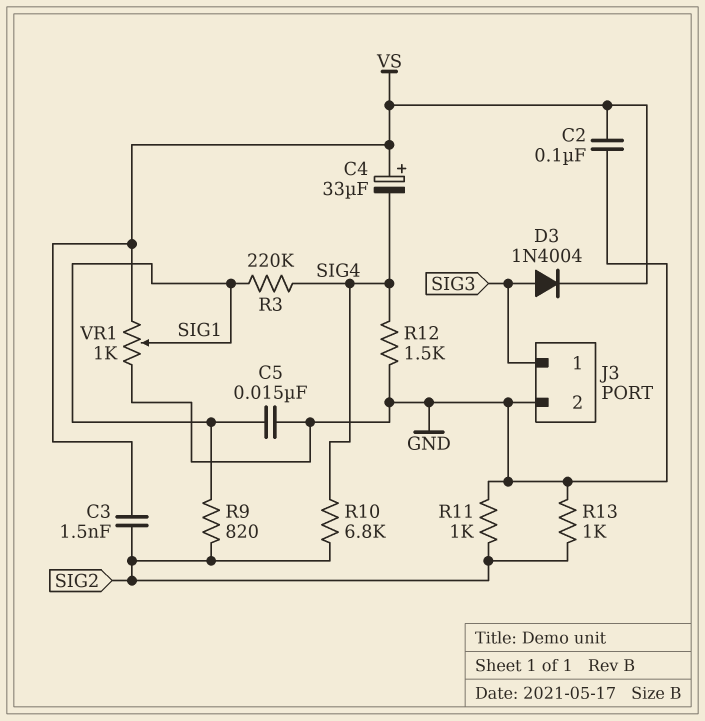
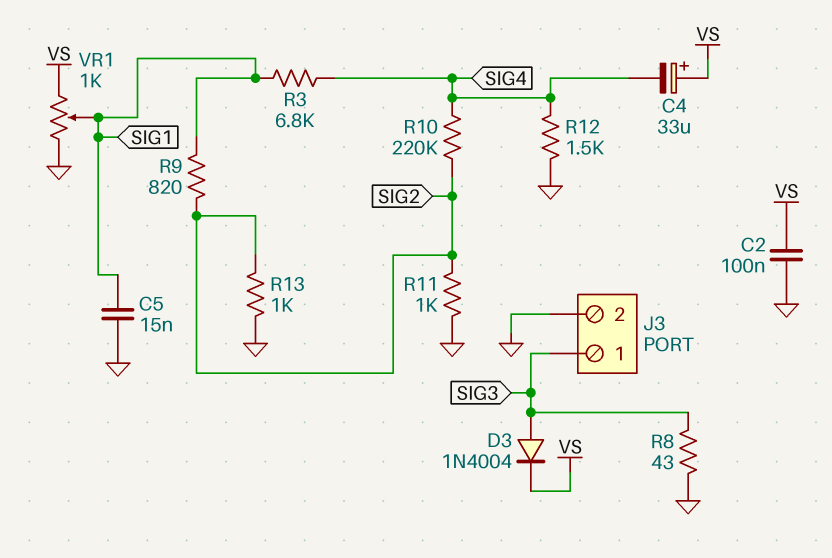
C3: 1.5nF (SIG2, VS) -> none
R3: 220k (SIG1, SIG4) -> 6.8k (SIG1, SIG4)
R8: none -> 43 (GND, SIG3)
R10: 6.8k (SIG2, SIG4) -> 220k (SIG2, SIG4)

